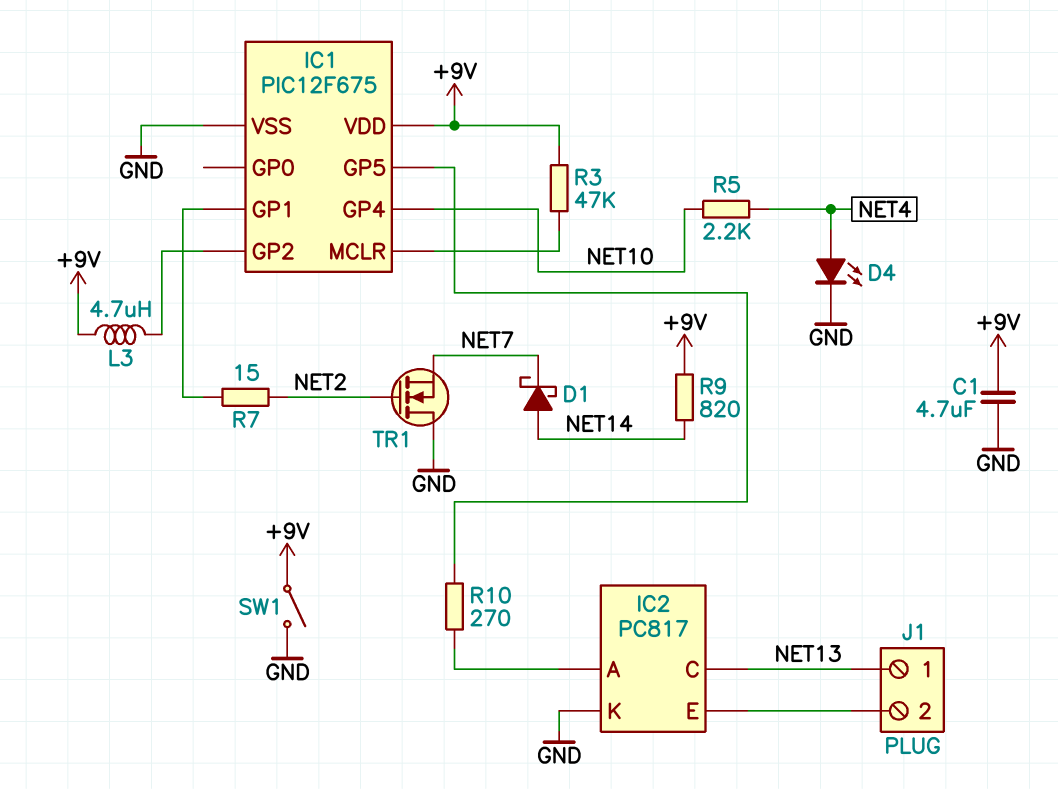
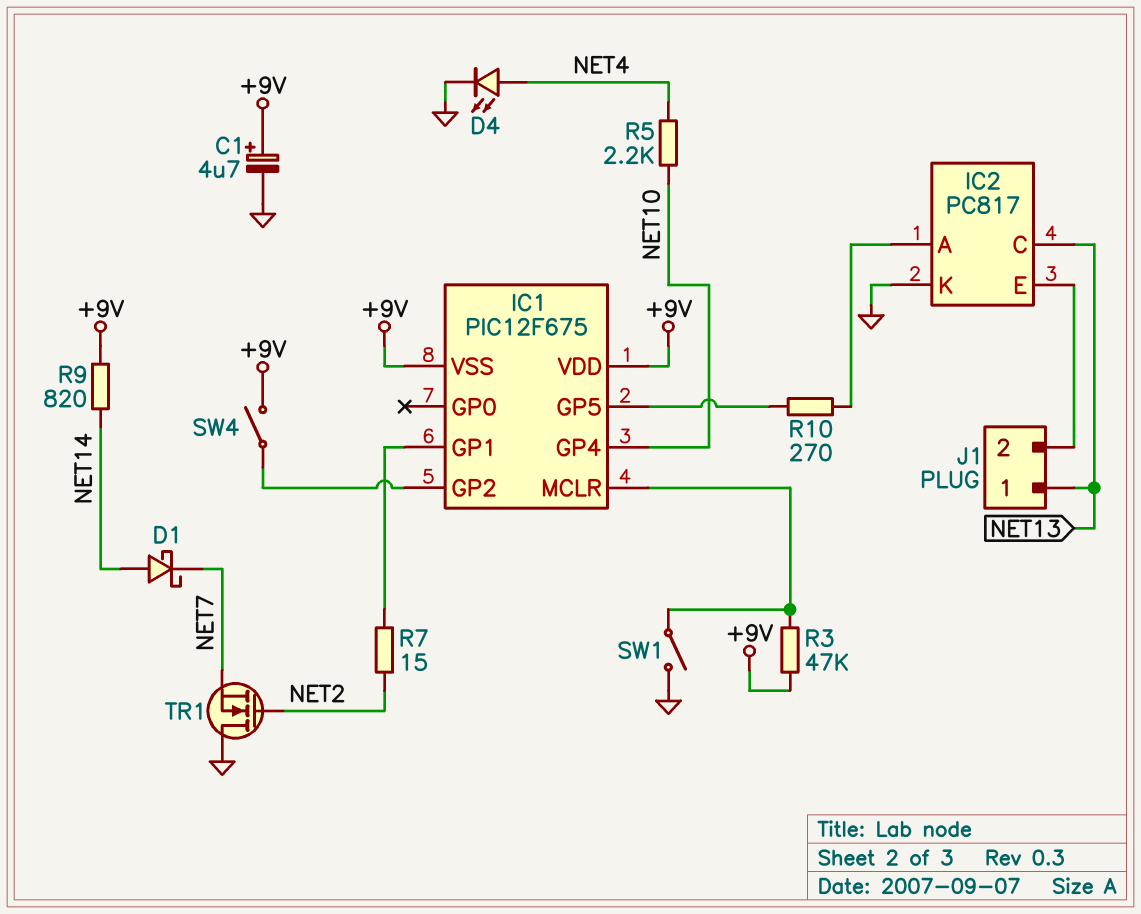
C1: 4.7uF (+9V, GND) -> 4.7uF (plus +9V, minus GND)
IC1 pin VSS: GND -> +9V
L3: 4.7uH (+9V, IC1/GP2) -> none
SW1: switch (+9V, GND) -> switch (GND, IC1/MCLR)
SW4: none -> switch (+9V, IC1/GP2)

